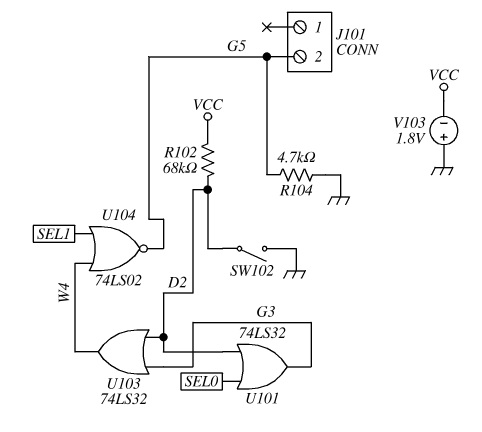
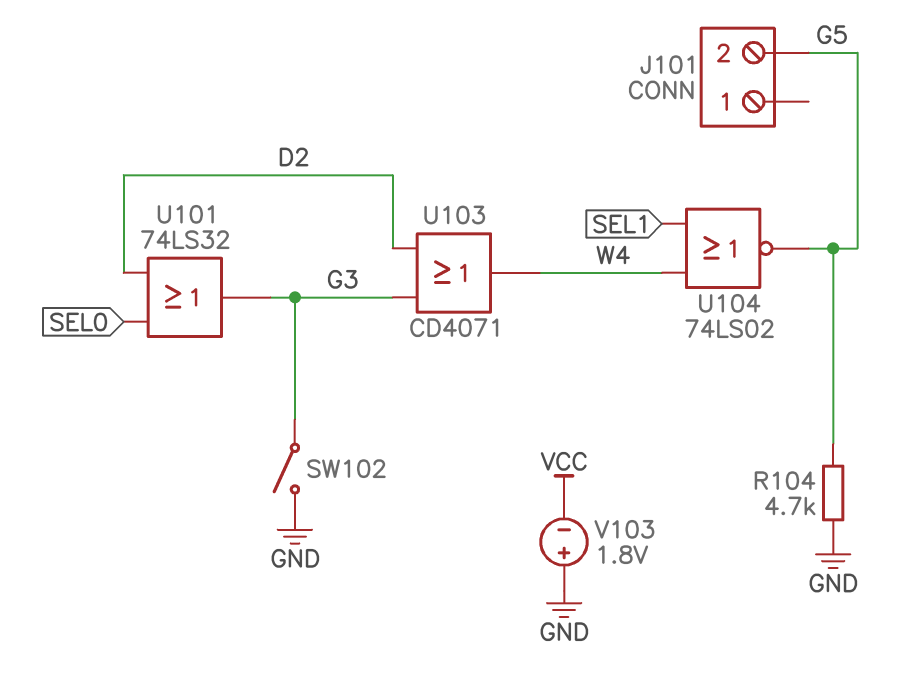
R102: 68k (D2, VCC) -> none
SW102: switch (D2, GND) -> switch (G3, GND)
U103: OR 74LS32 (in D2, in G3, out W4) -> OR CD4071 (in D2, in G3, out W4)

